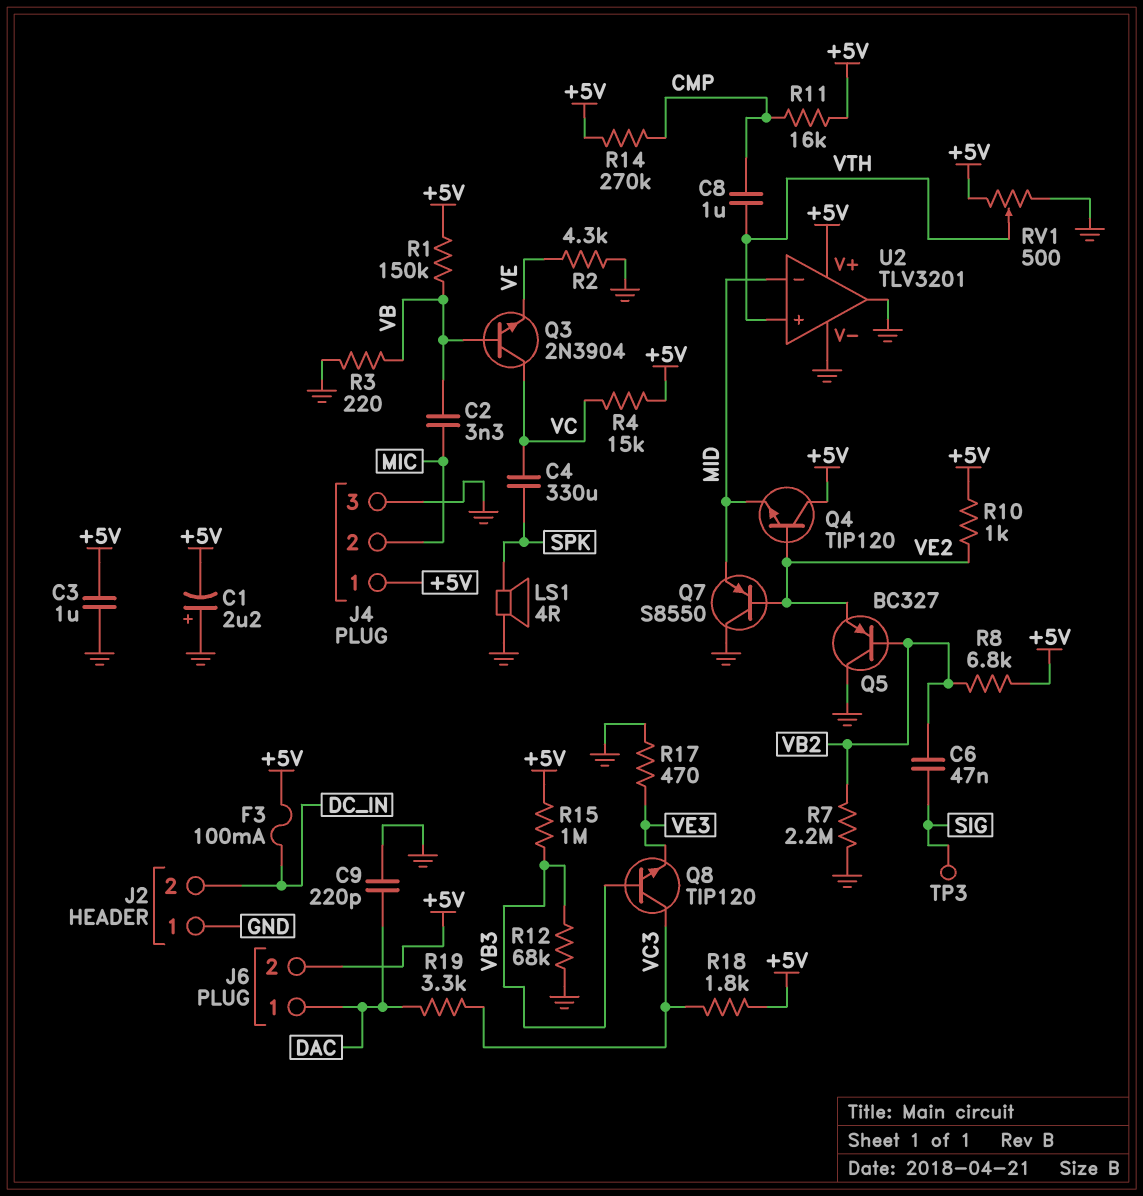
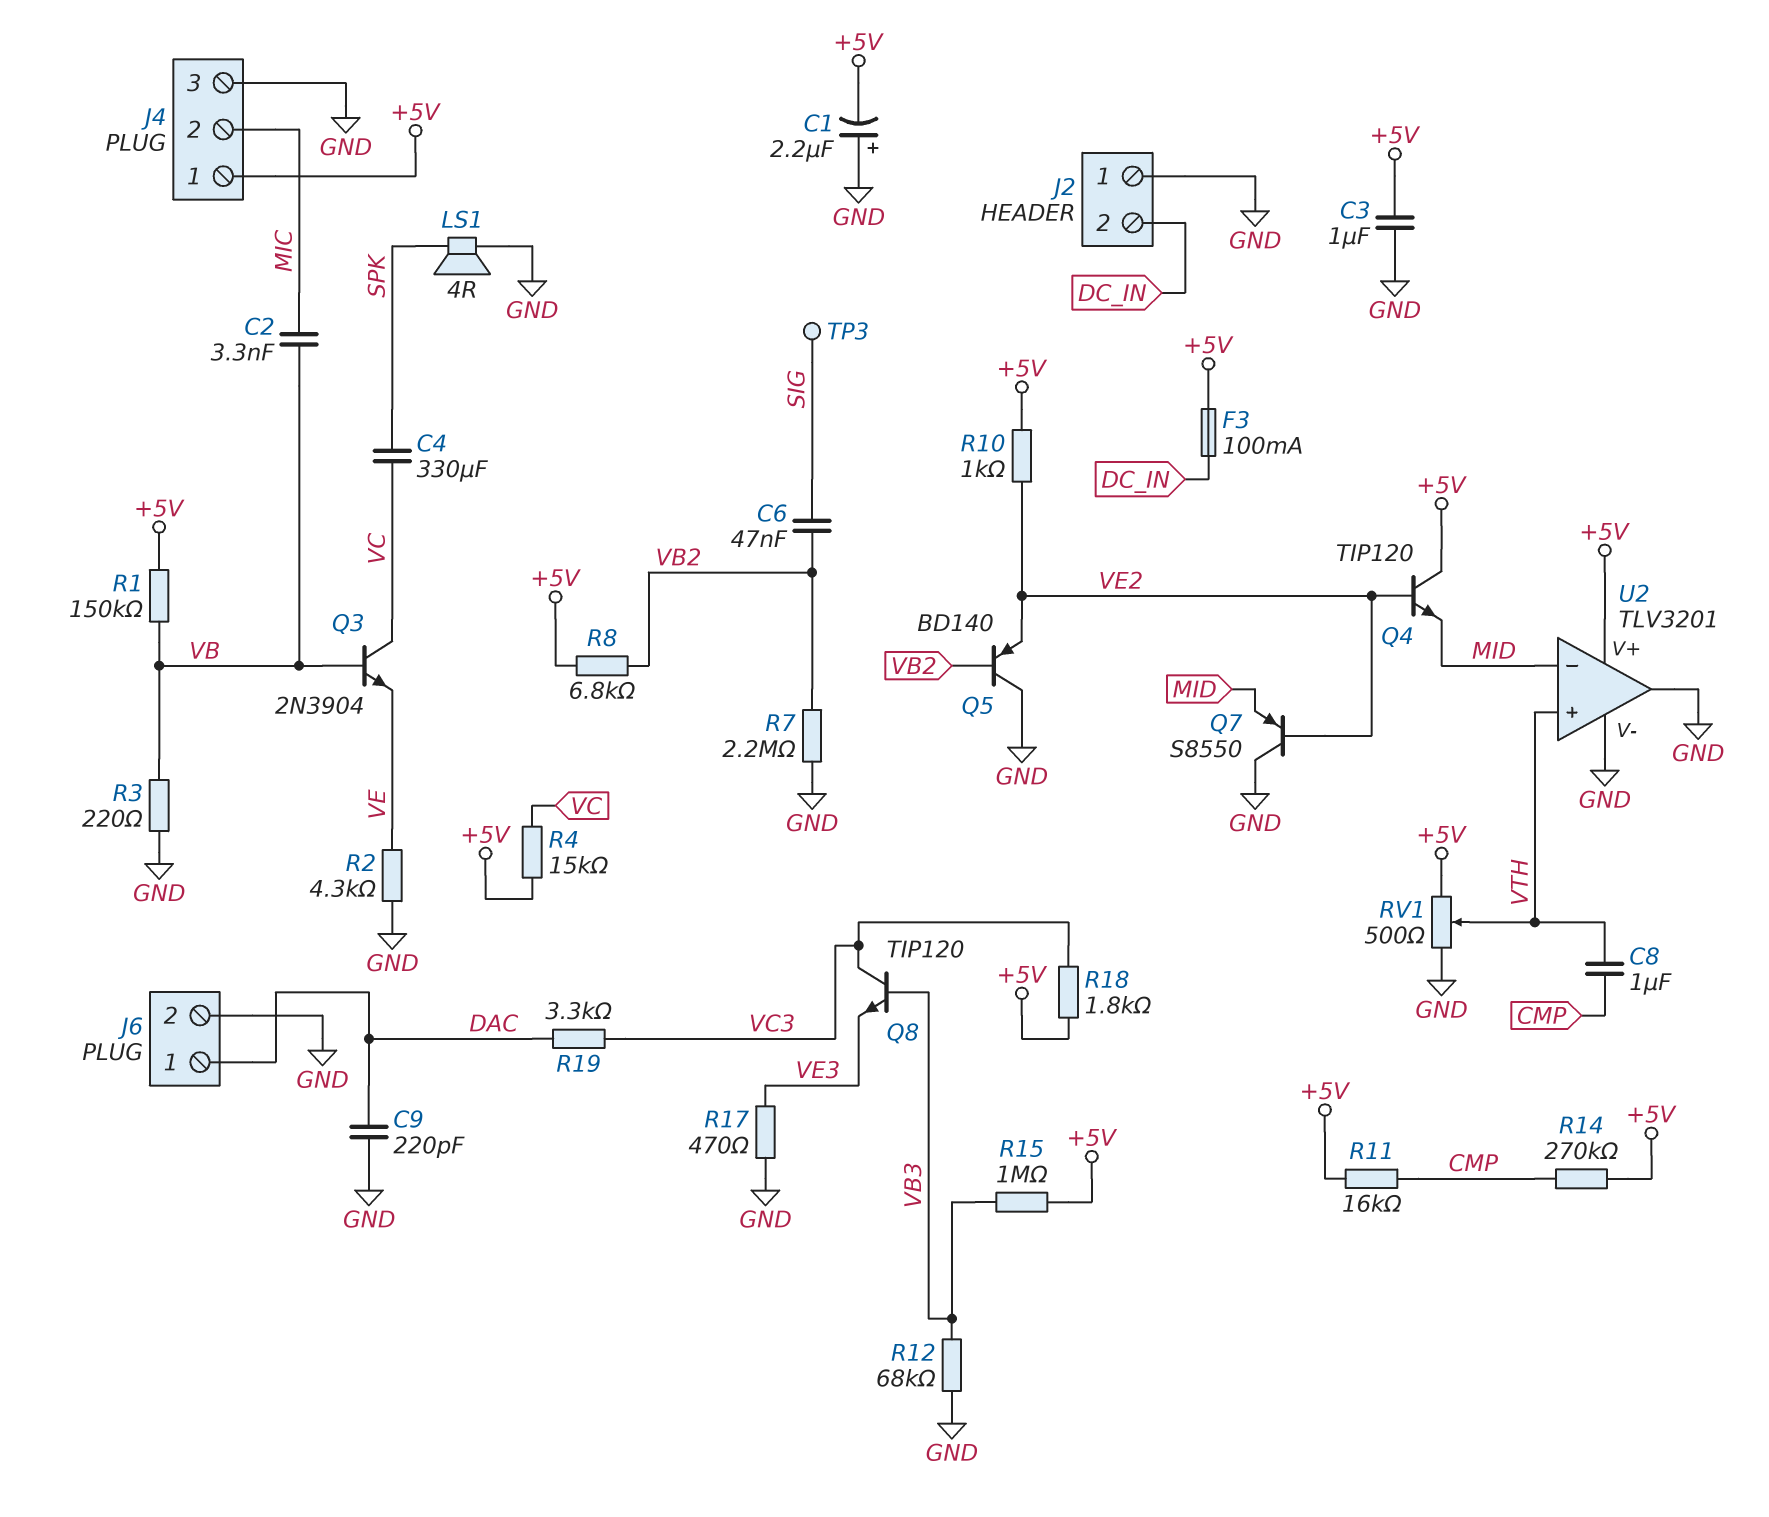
J6 pin 2: +5V -> GND
Q5: PNP BC327 (B VB2, C GND, E VE2) -> PNP BD140 (B VB2, C GND, E VE2)

